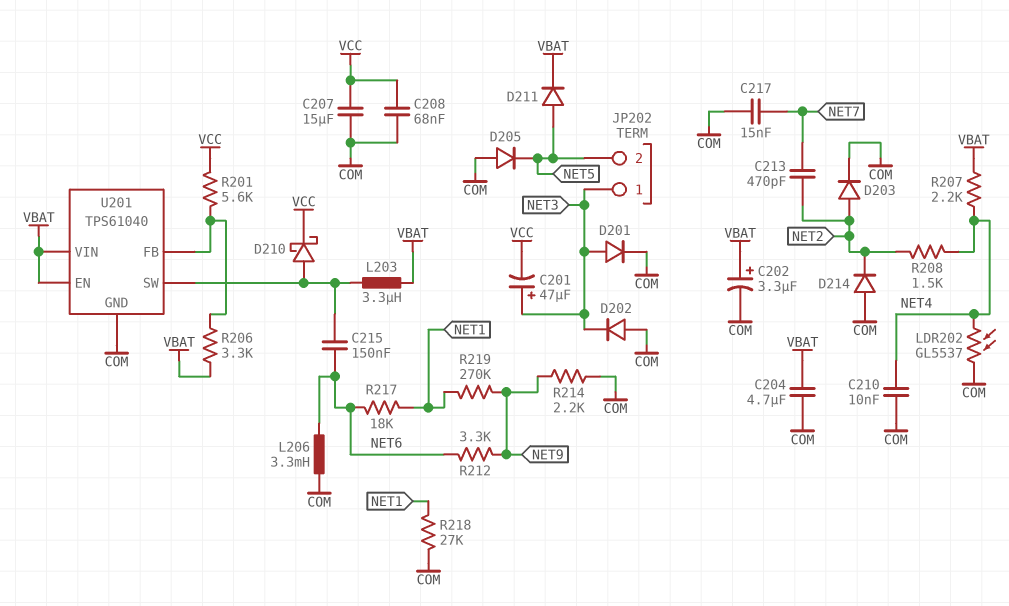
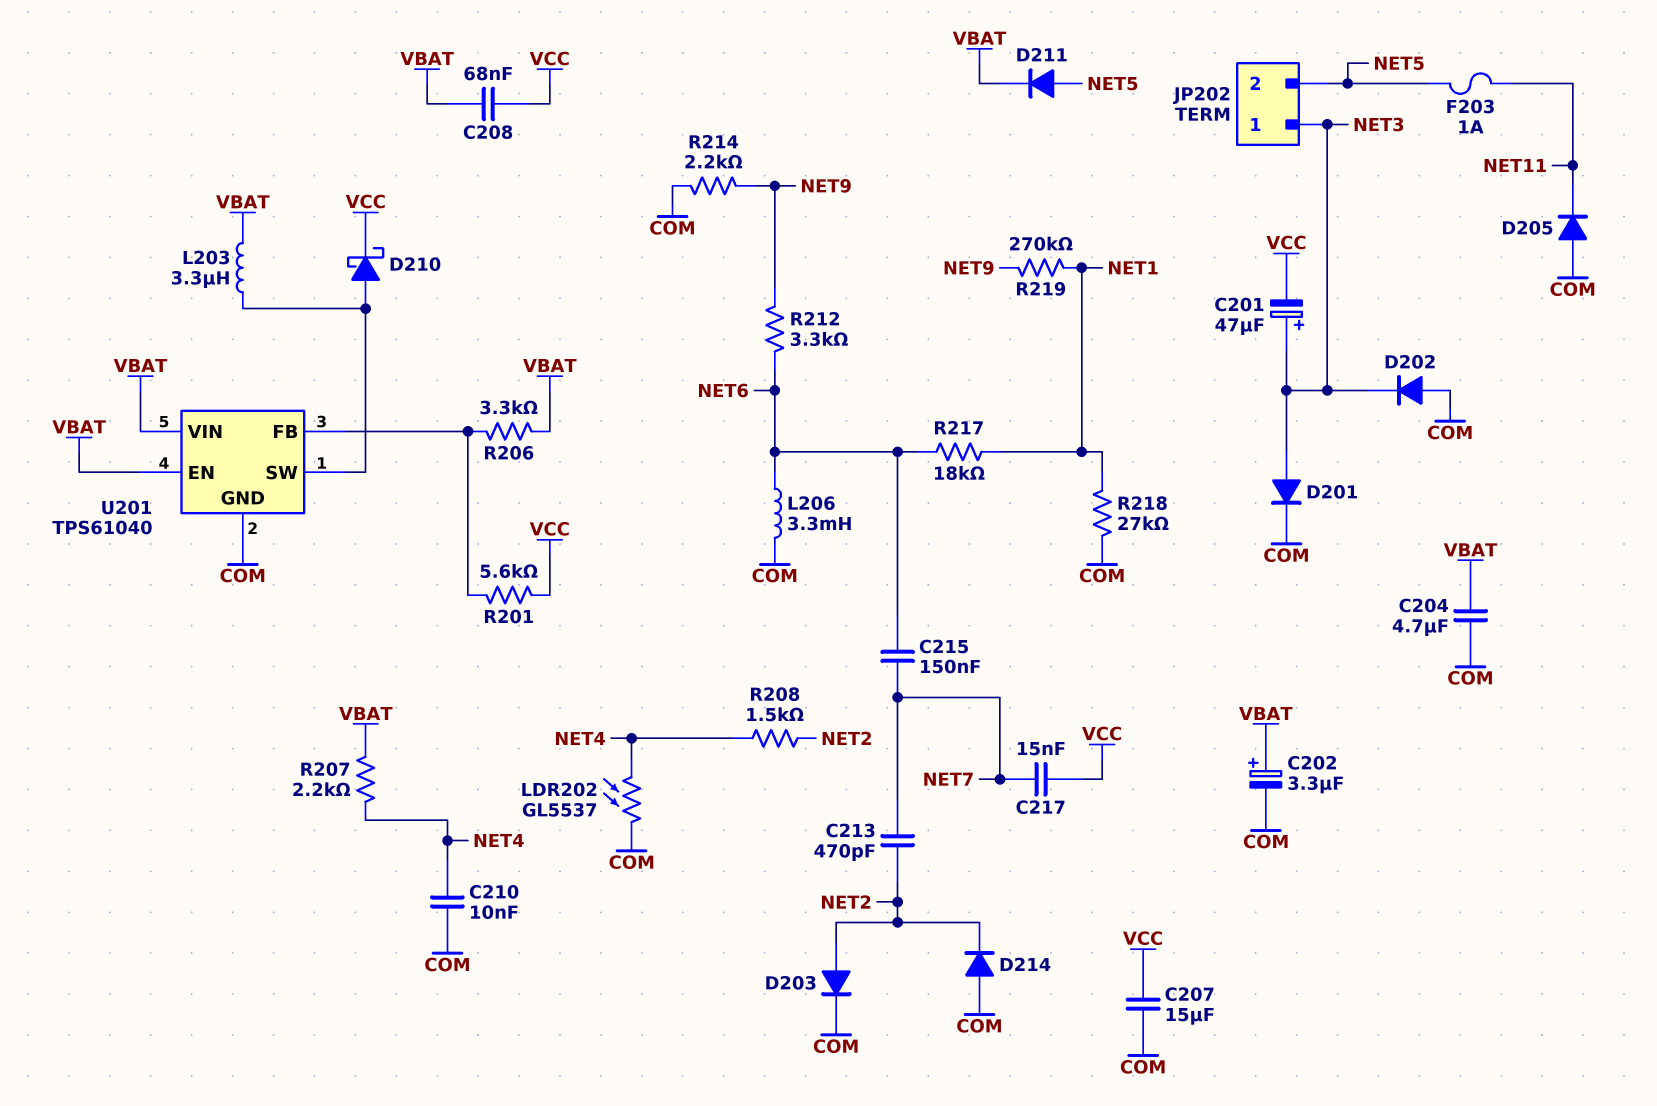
C208: 68nF (COM, VCC) -> 68nF (VBAT, VCC)
C215: 150nF (NET6, U201/SW) -> 150nF (NET6, NET7)
C217: 15nF (COM, NET7) -> 15nF (NET7, VCC)
D205: diode (A COM, K NET5) -> diode (A COM, K NET11)
F203: none -> 1A (NET5, NET11)

